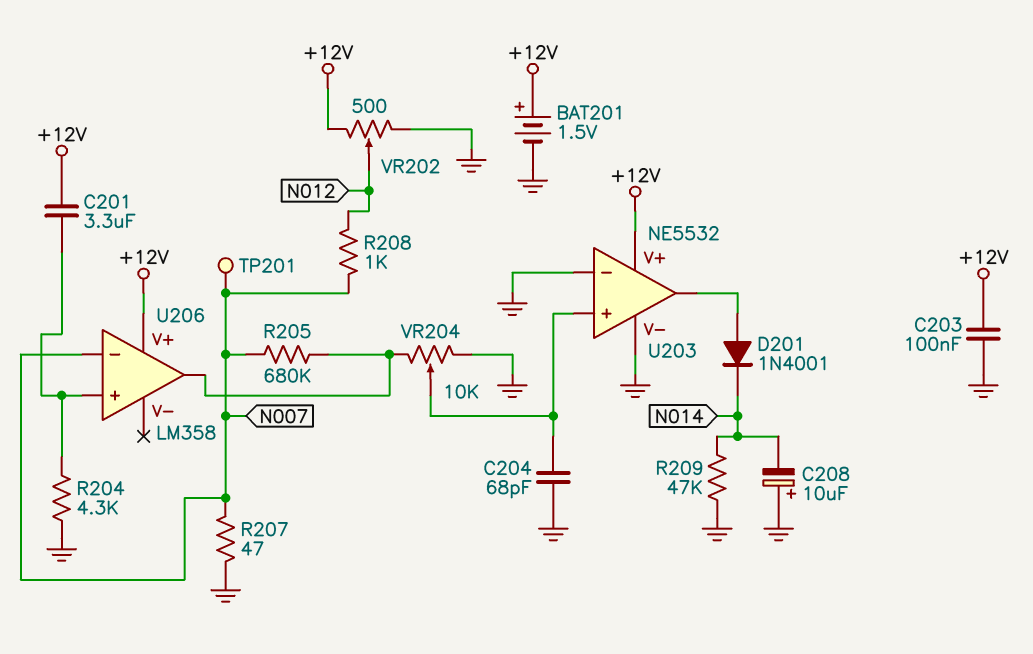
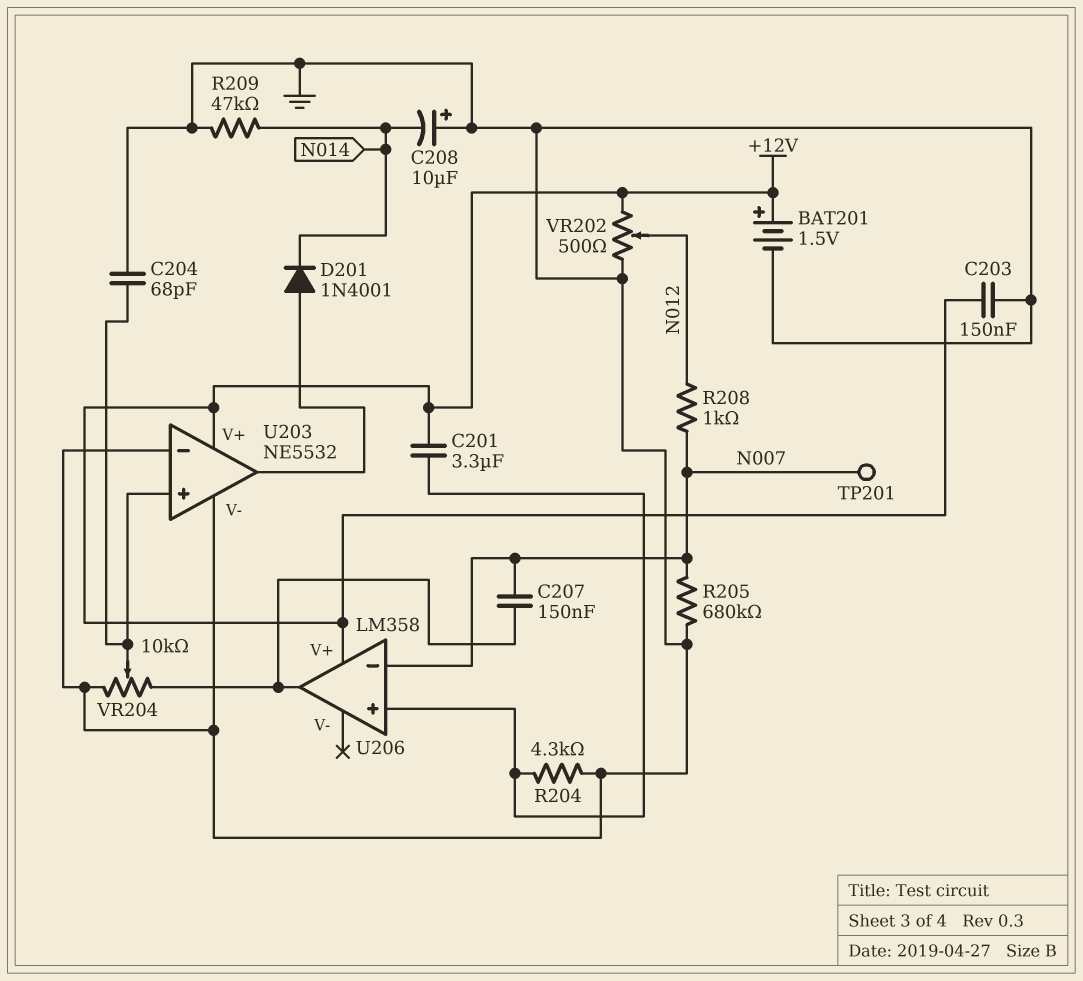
C203: 100nF (+12V, GND) -> 150nF (+12V, GND)
C207: none -> 150nF (N007, U206/out)
R205: 680k (N007, U206/out) -> 680k (GND, N007)
R207: 47 (GND, N007) -> none

